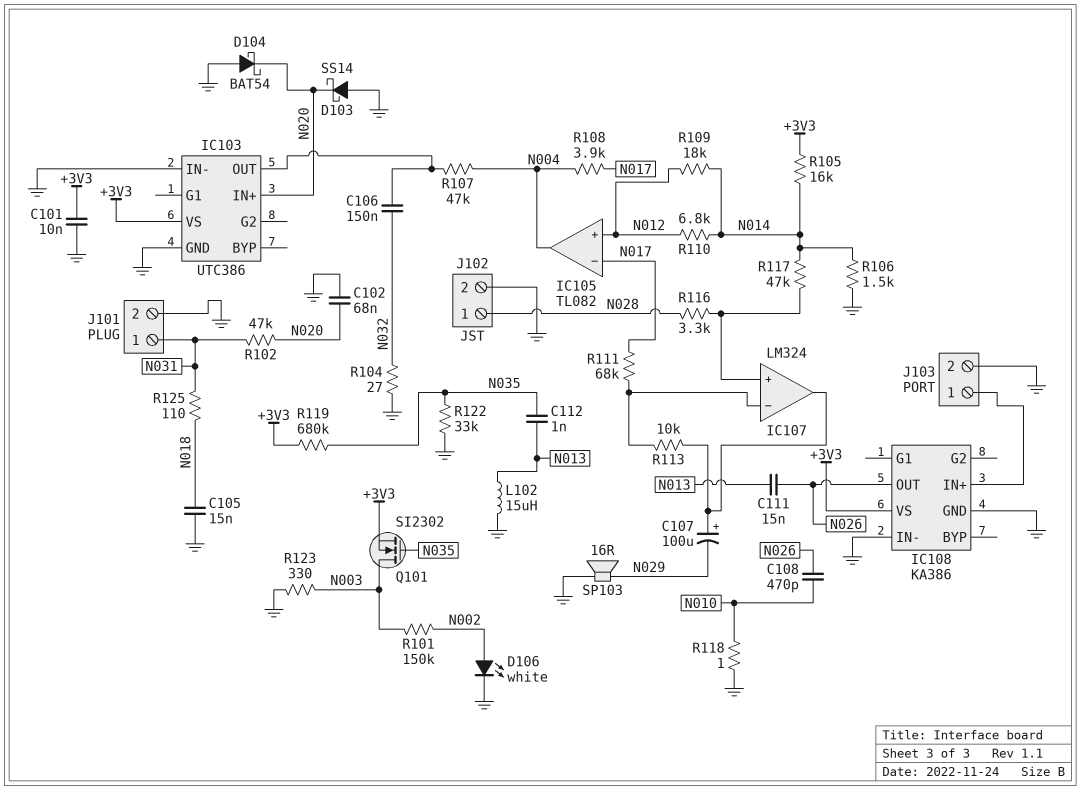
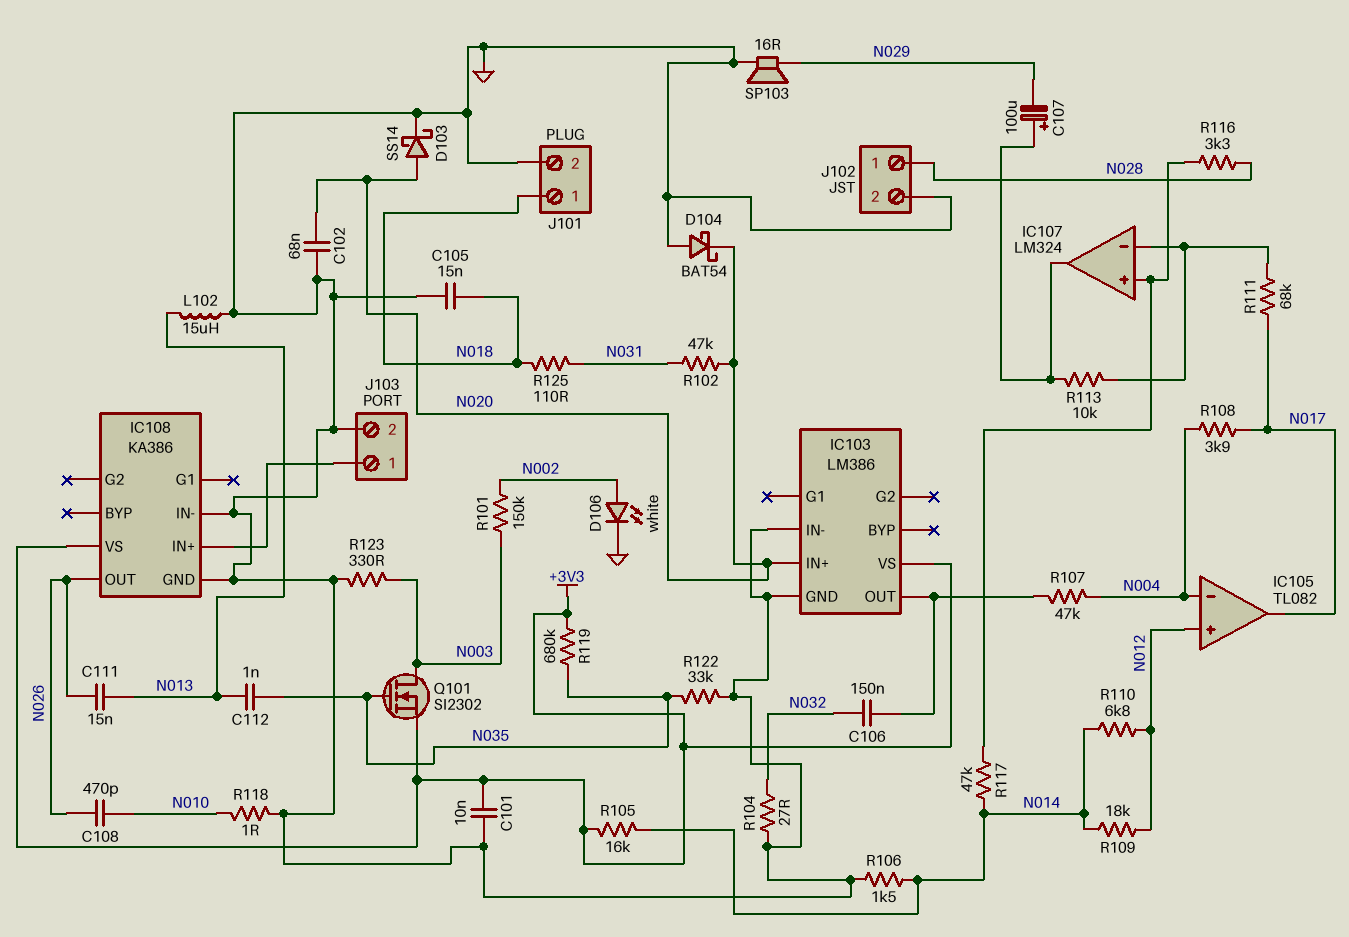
D103: schottky SS14 (A GND, K N020) -> schottky SS14 (A N020, K GND)
IC103: UTC386 -> LM386
IC105 pin in-: N017 -> N004
IC105 pin out: N004 -> N017
J101 pin 1: N031 -> N018

